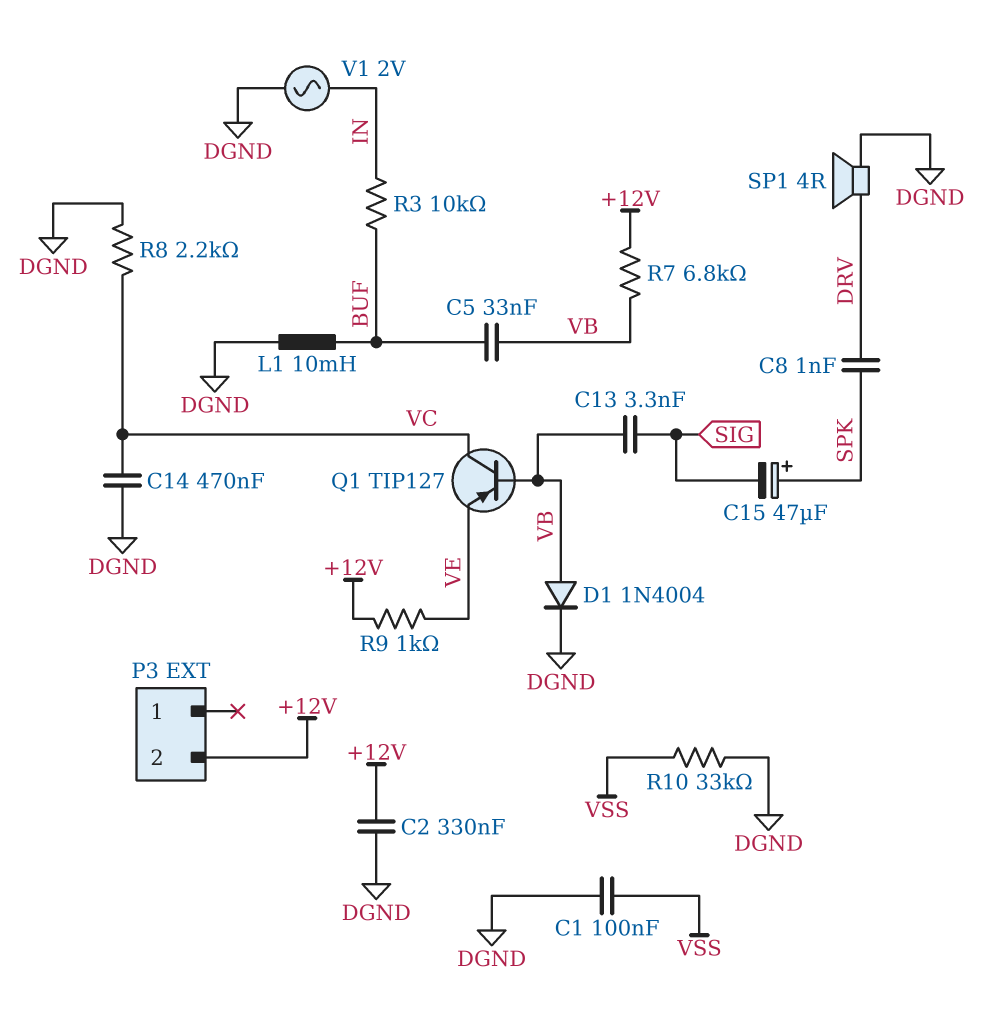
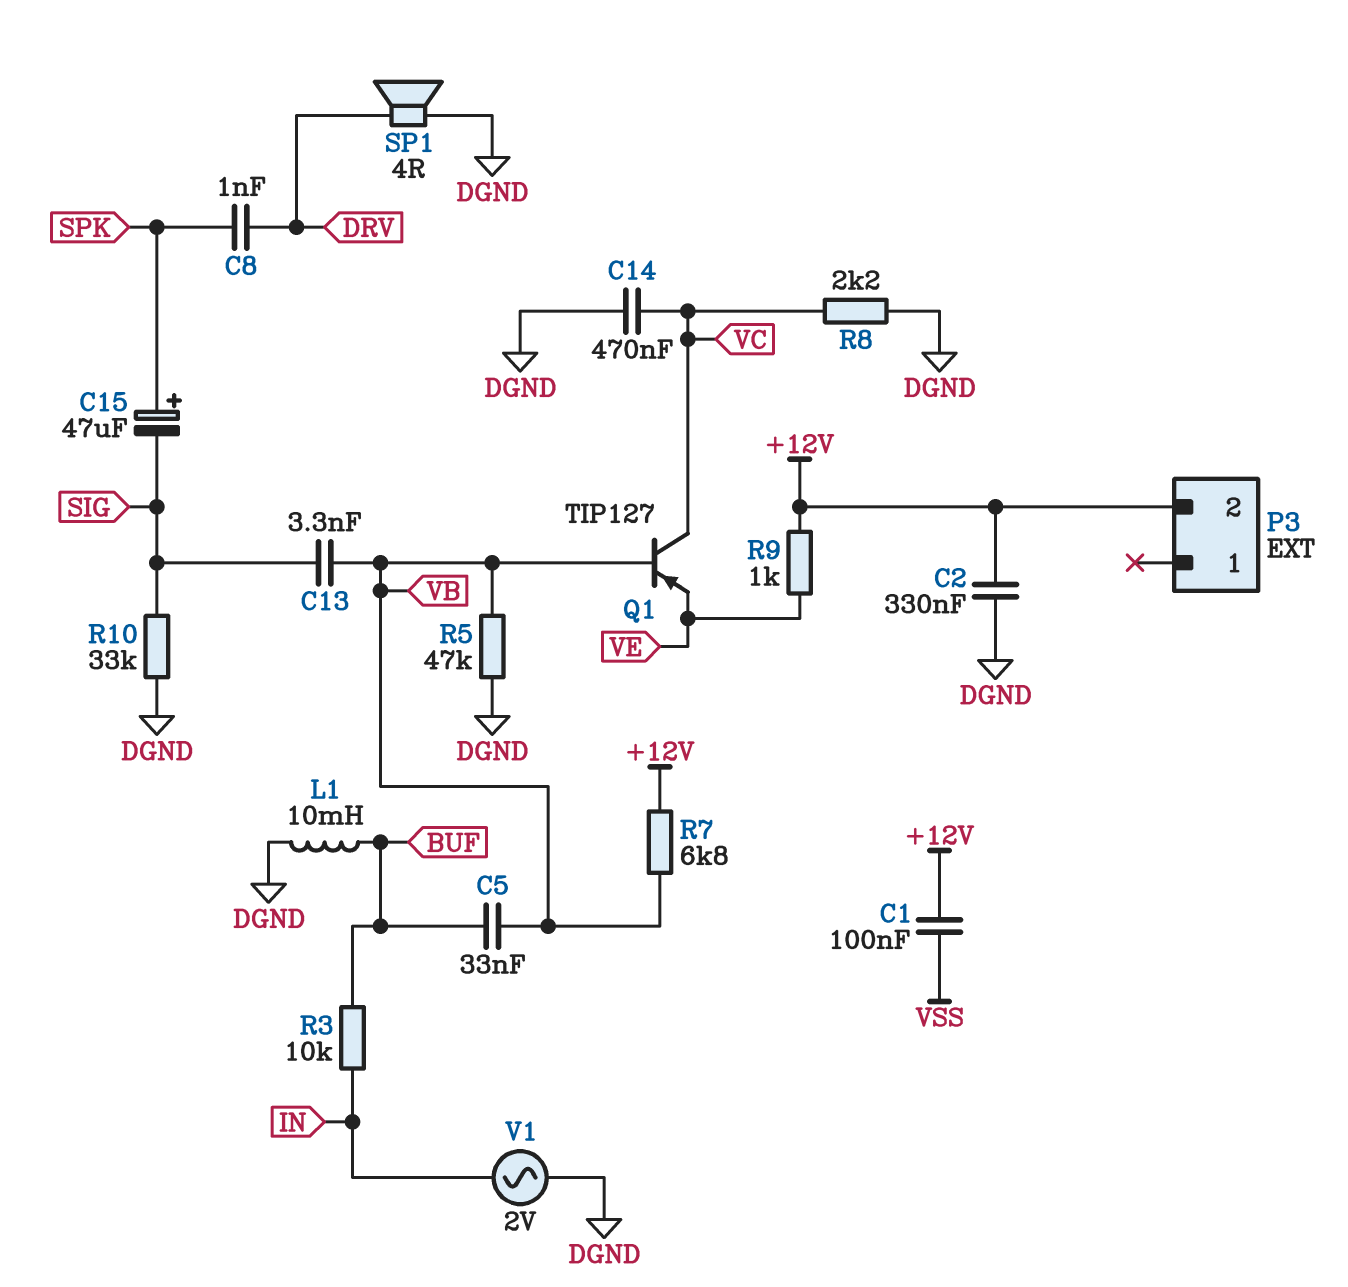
C1: 100nF (DGND, VSS) -> 100nF (+12V, VSS)
D1: diode 1N4004 (A VB, K DGND) -> none
R5: none -> 47k (DGND, VB)
R10: 33k (DGND, VSS) -> 33k (DGND, SIG)

